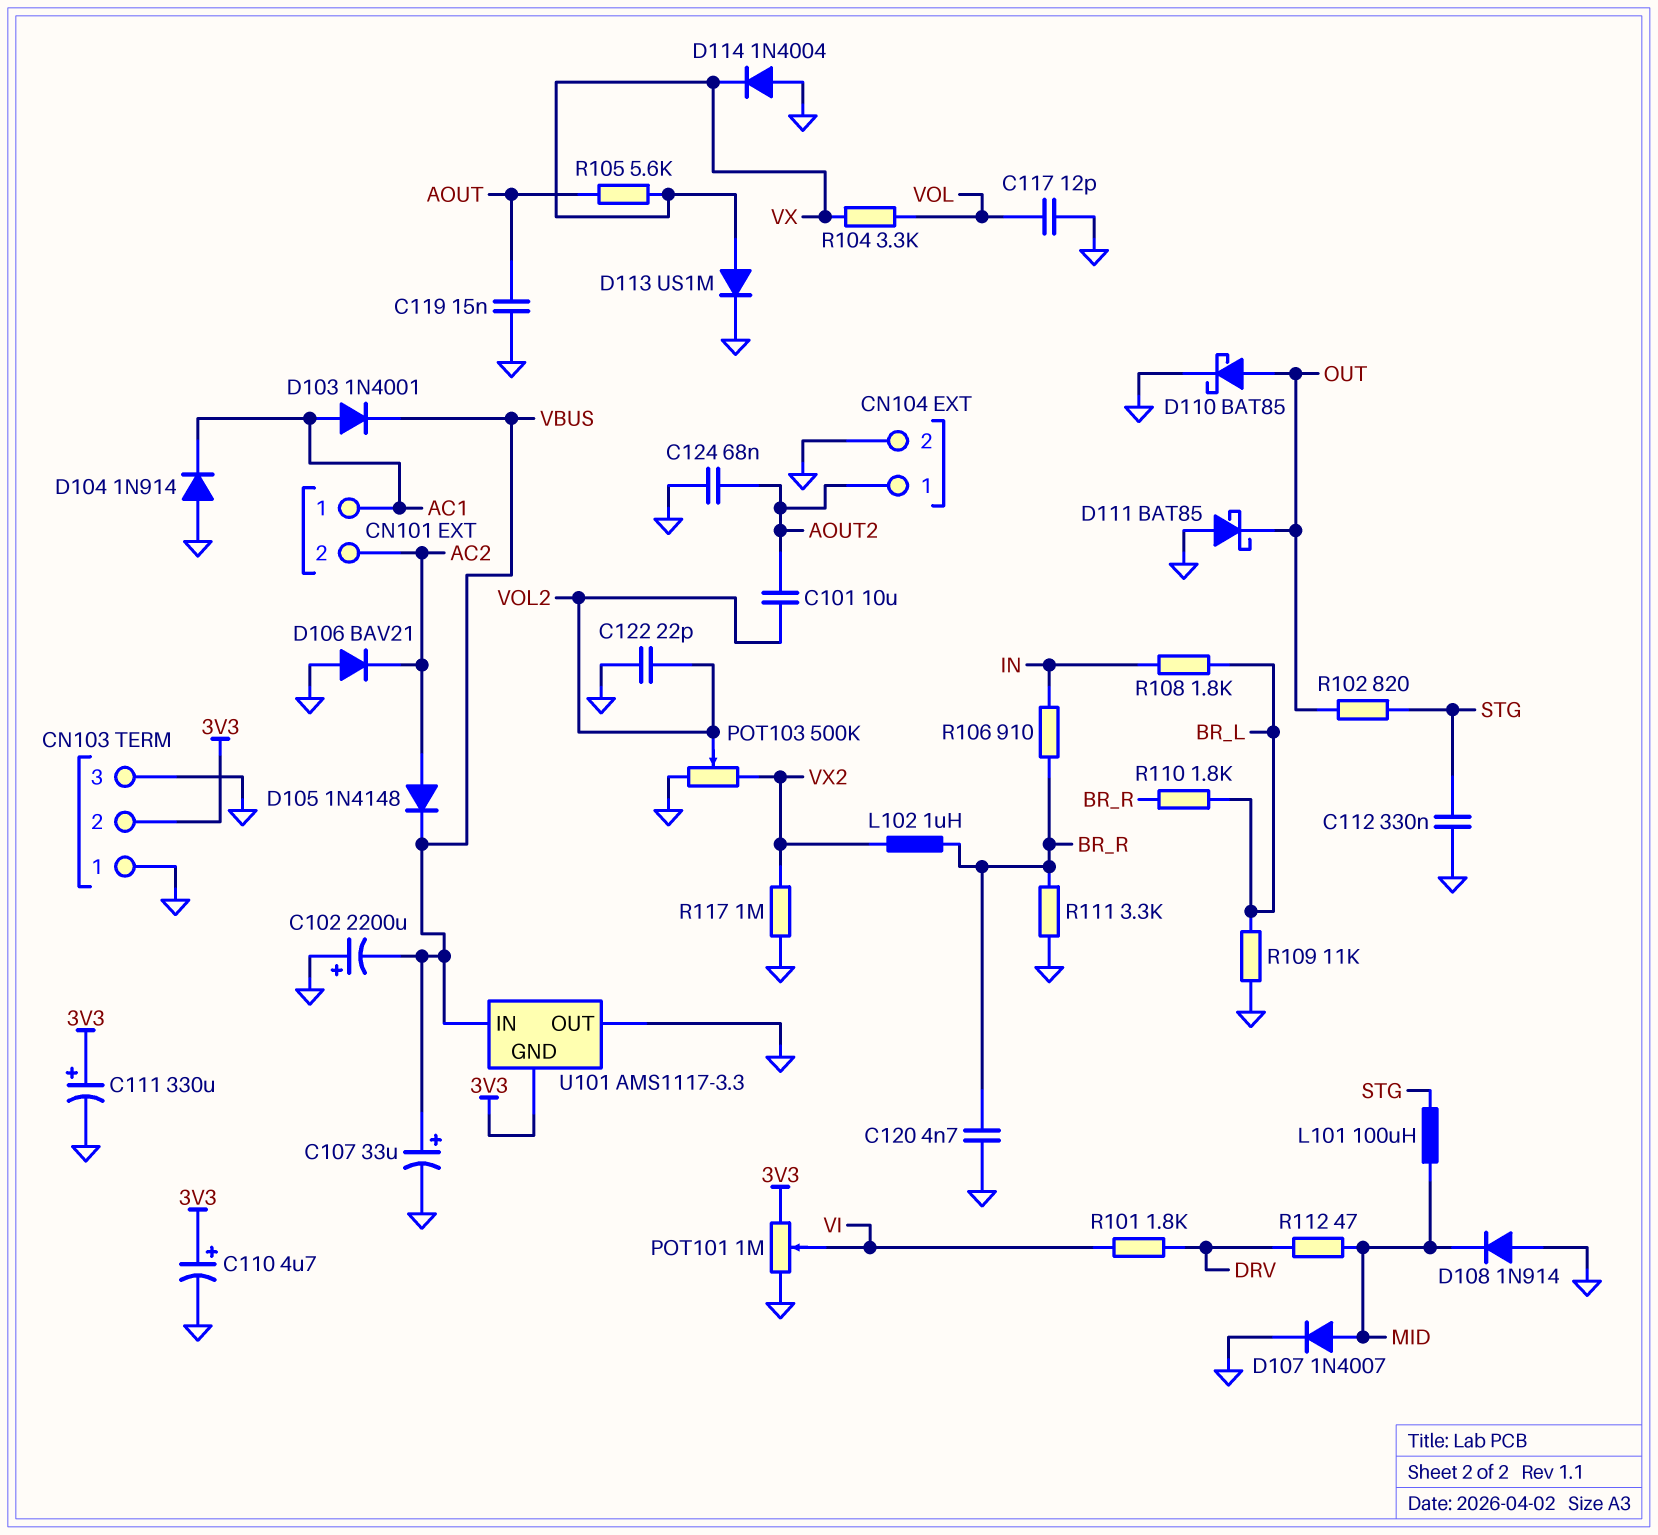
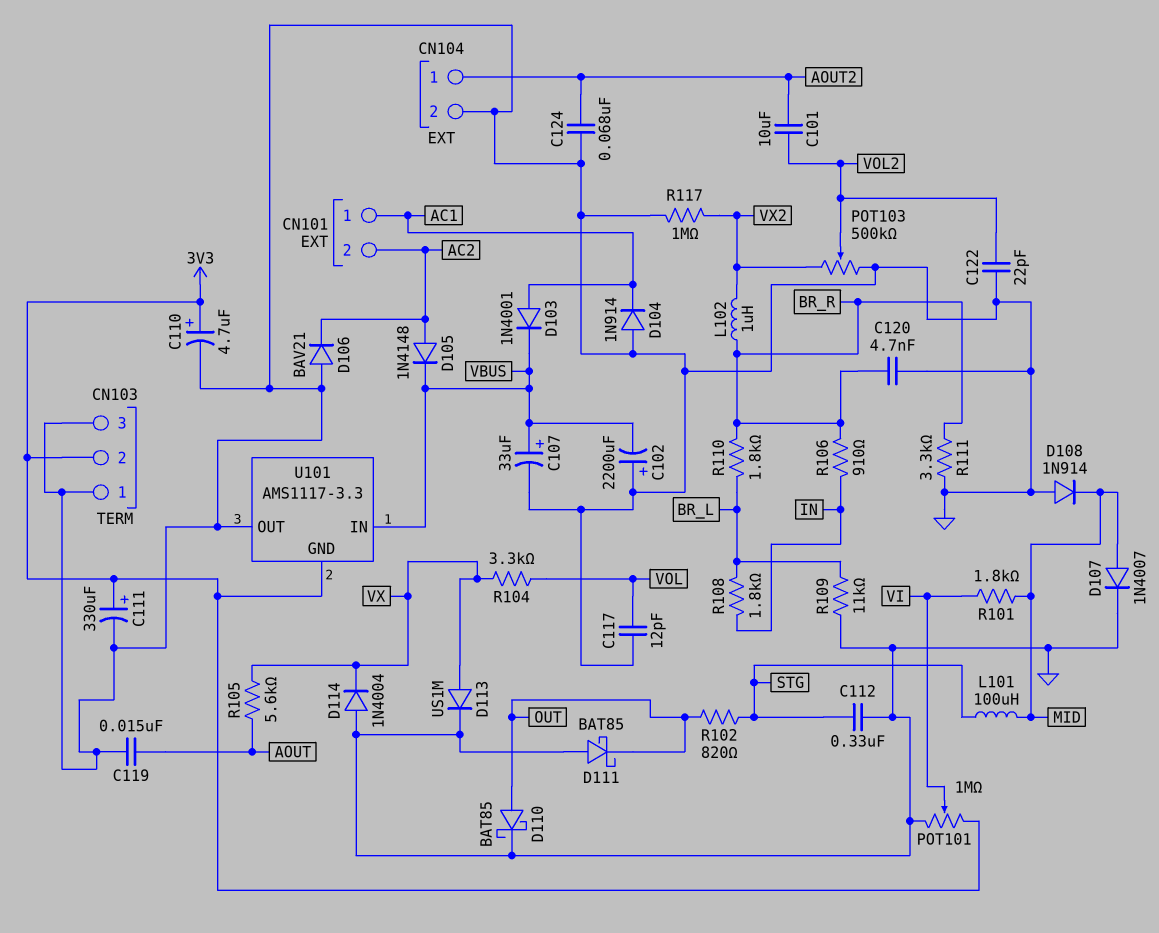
R101: 1.8k (DRV, VI) -> 1.8k (MID, VI)
R112: 47 (DRV, MID) -> none

